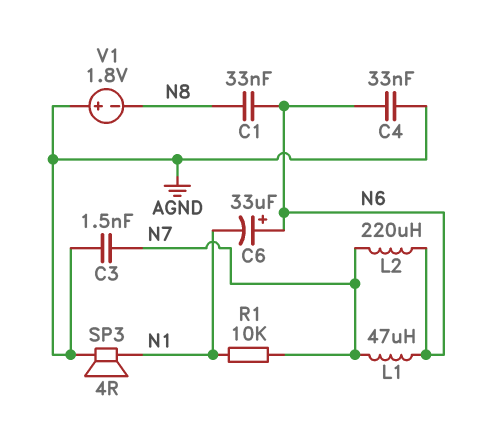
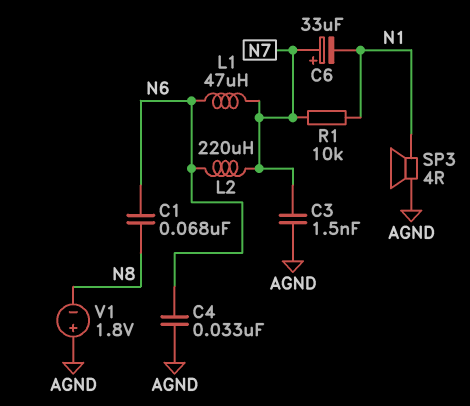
C1: 33nF (N6, N8) -> 68nF (N6, N8)
C6: 33uF (plus N6, minus N1) -> 33uF (plus N7, minus N1)

